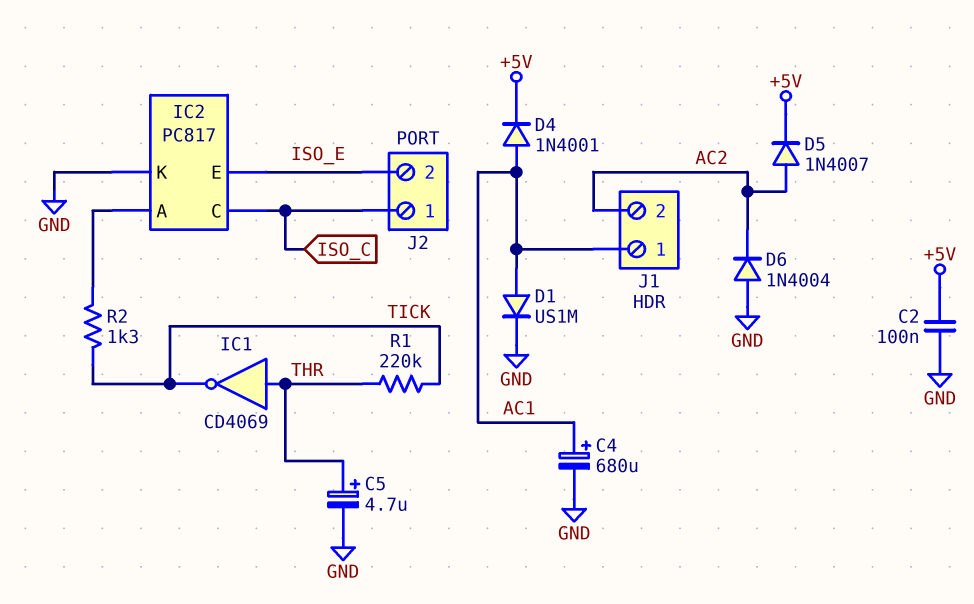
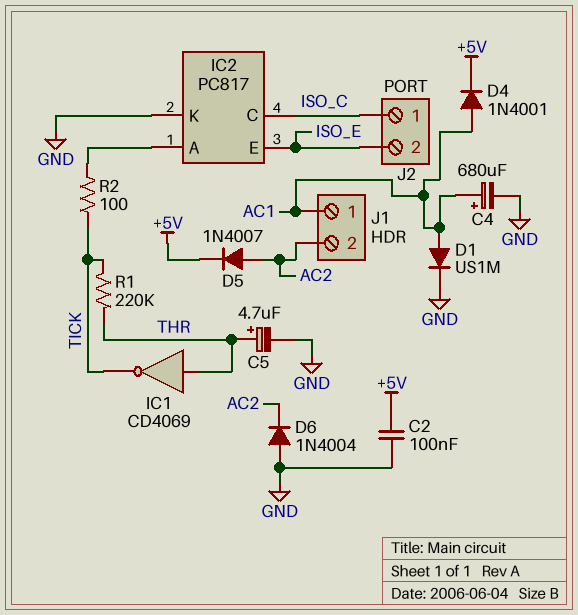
R2: 1.3k (IC2/A, TICK) -> 100 (IC2/A, TICK)

